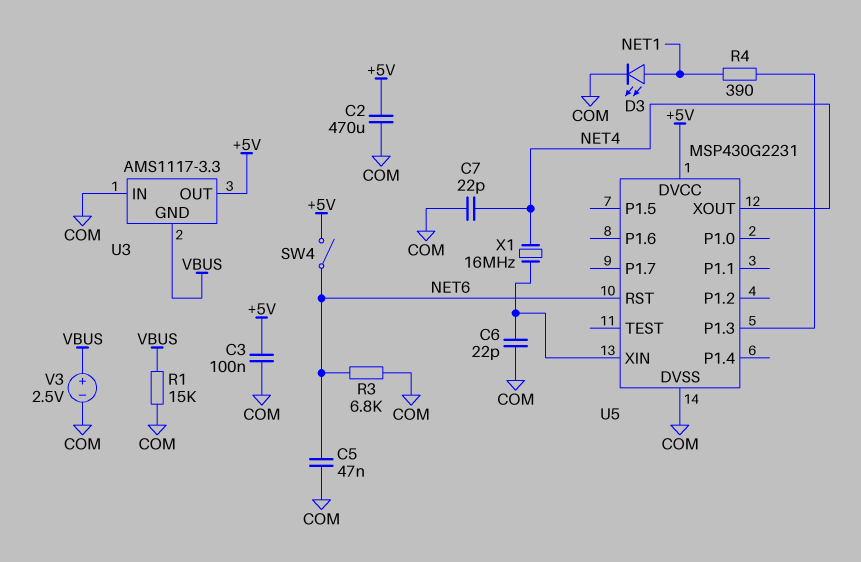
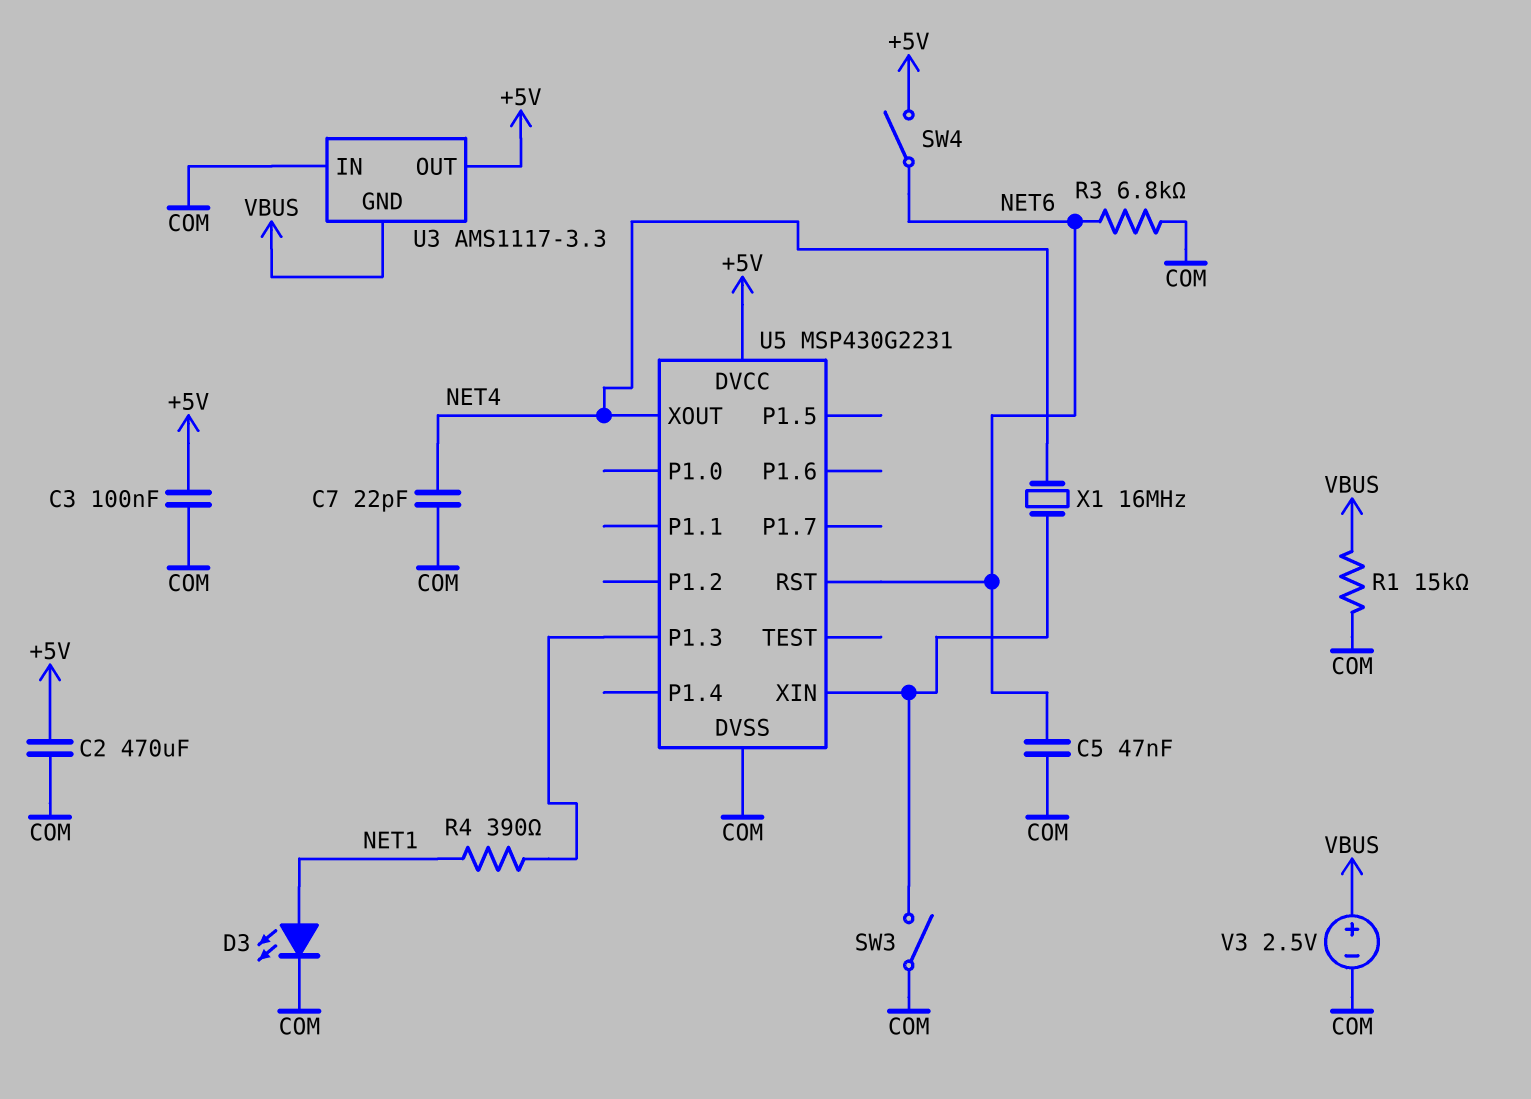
C6: 22pF (COM, U5/XIN) -> none
SW3: none -> switch (COM, U5/XIN)

